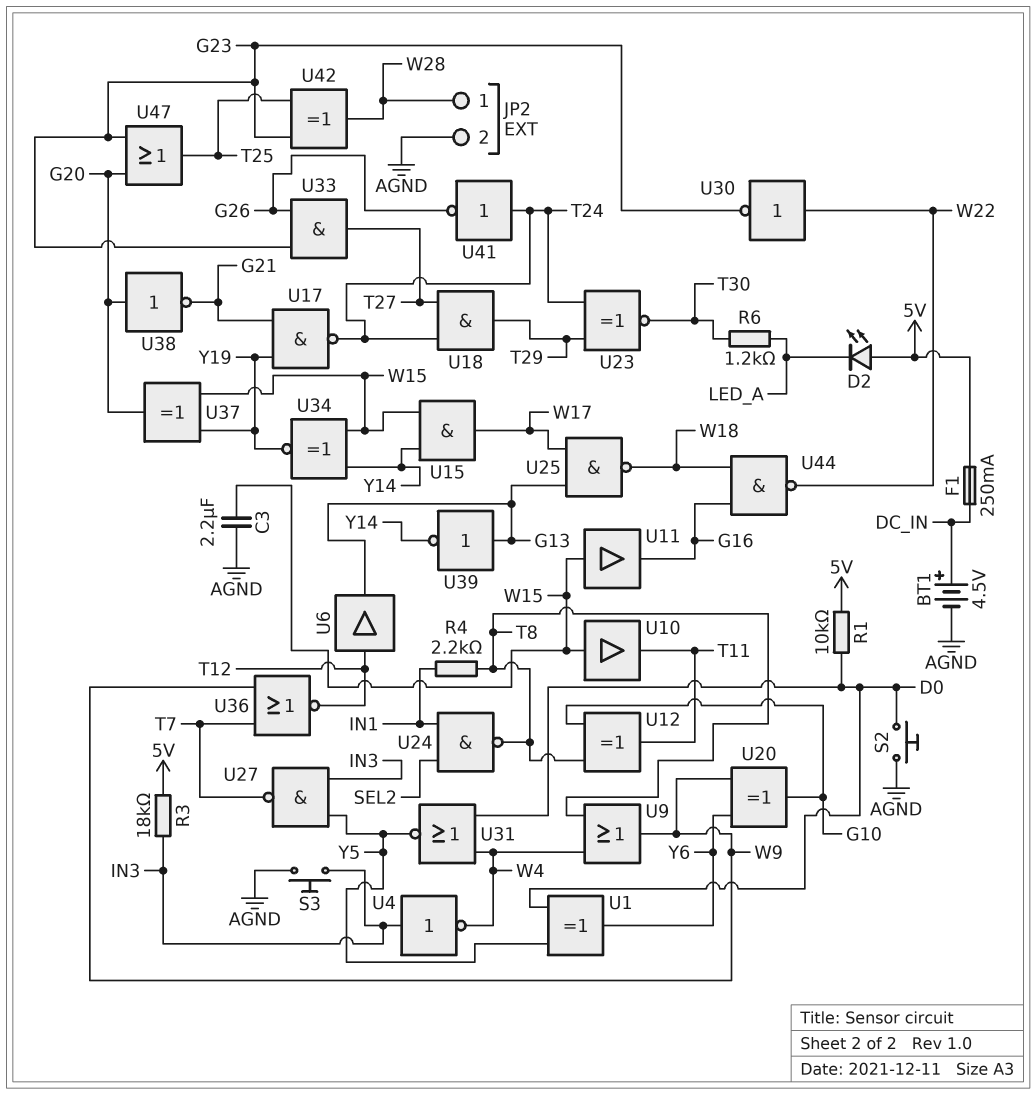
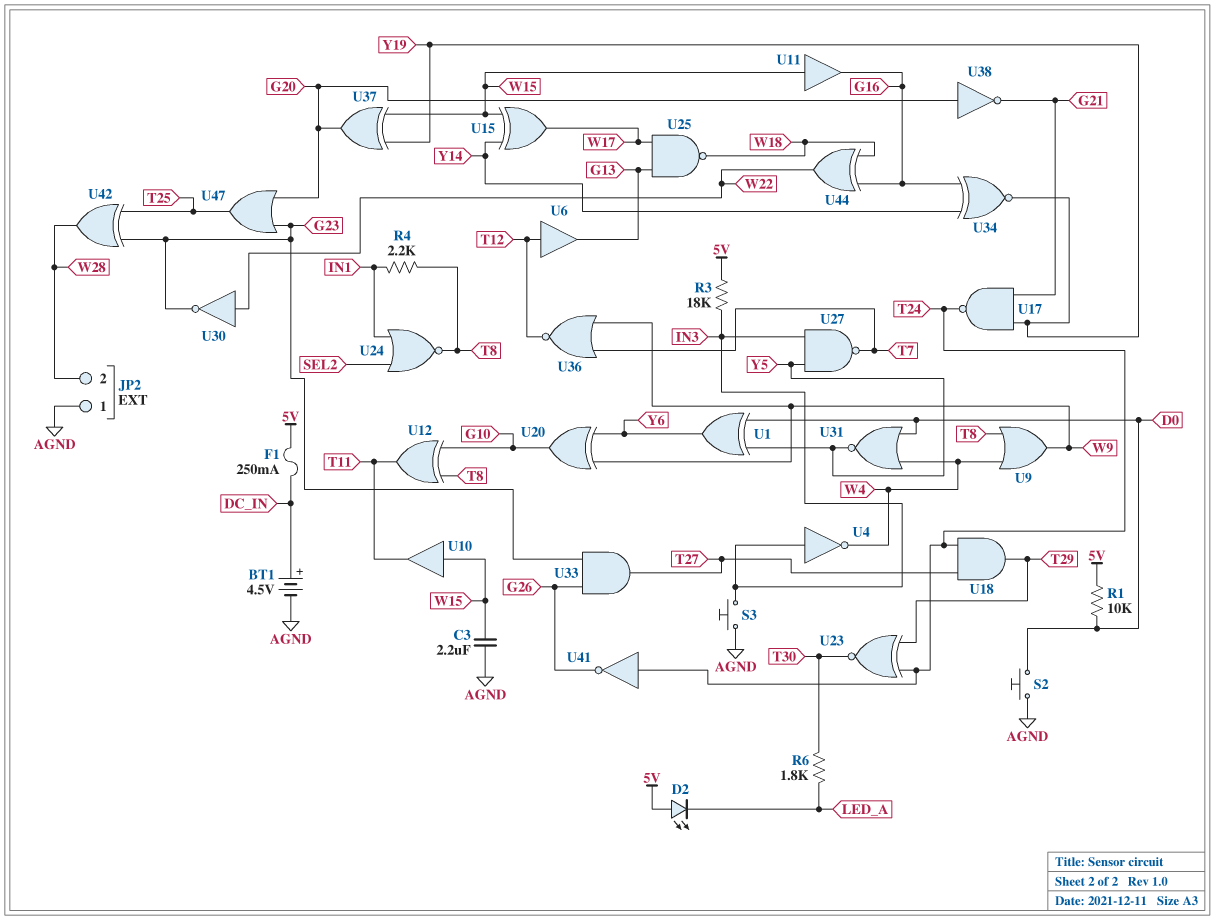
JP2 pin 1: W28 -> AGND
JP2 pin 2: AGND -> W28
R6: 1.2k (LED_A, T30) -> 1.8k (LED_A, T30)
U15: AND (in W15, in Y14, out W17) -> XOR (in W15, in Y14, out W17)
U24: NAND (in IN1, in SEL2, out T8) -> NOR (in IN1, in SEL2, out T8)
U34: XNOR (in W15, in Y14, out Y19) -> XNOR (in G16, in Y14, out Y19)
U39: NOT (in G13, out Y14) -> none
U44: NAND (in G16, in W18, out W22) -> XOR (in G16, in W18, out W22)

